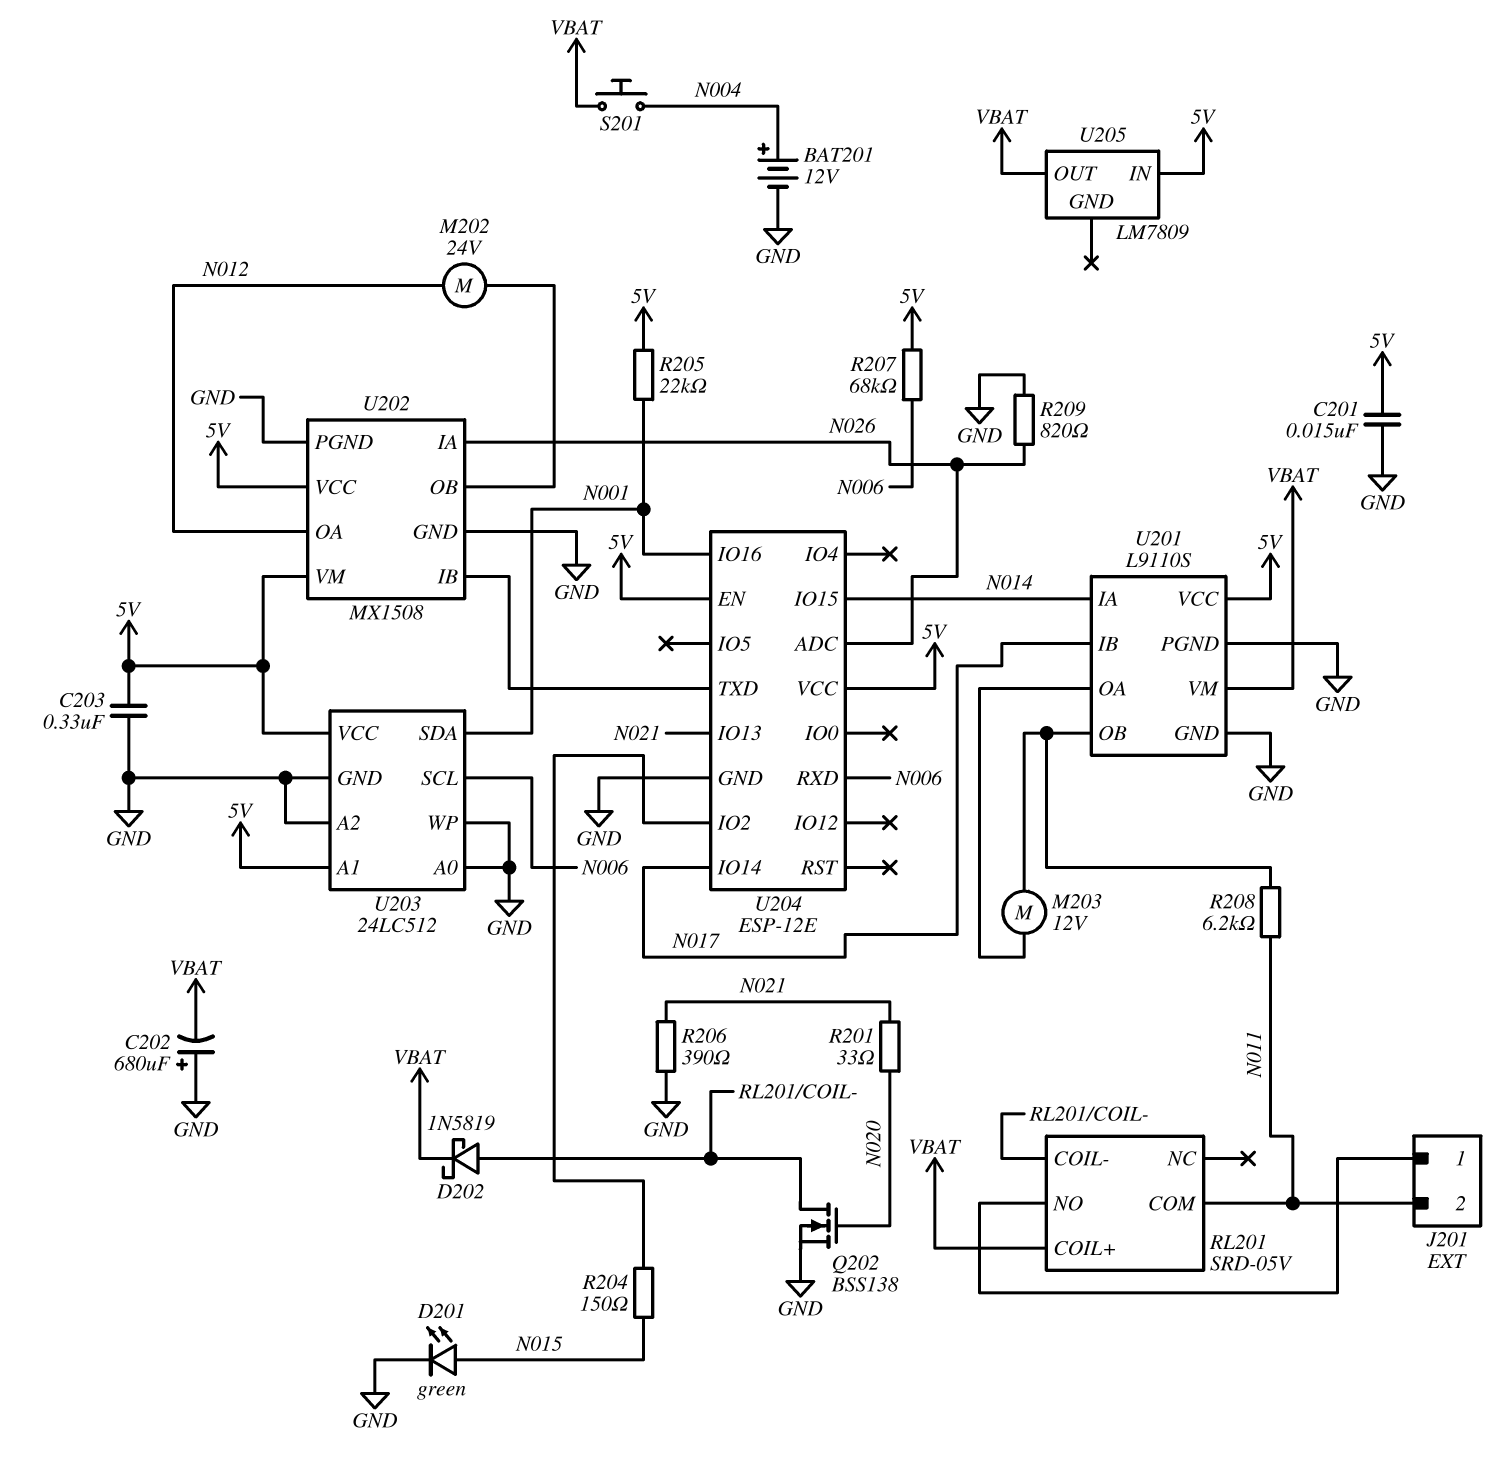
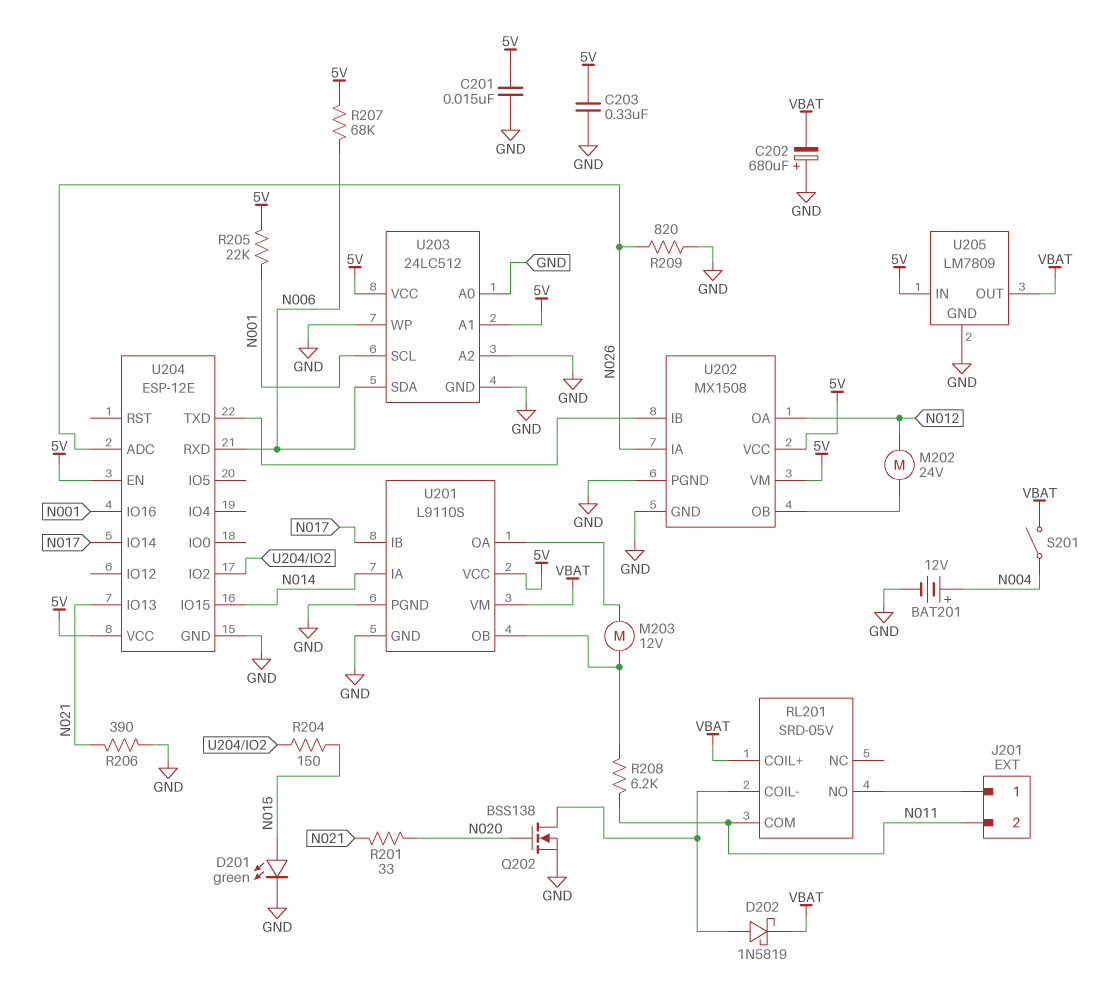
S201: button (N004, VBAT) -> switch (N004, VBAT)
U203 pin SCL: N006 -> N001
U203 pin SDA: N001 -> N006
U205 pin GND: none -> GND

